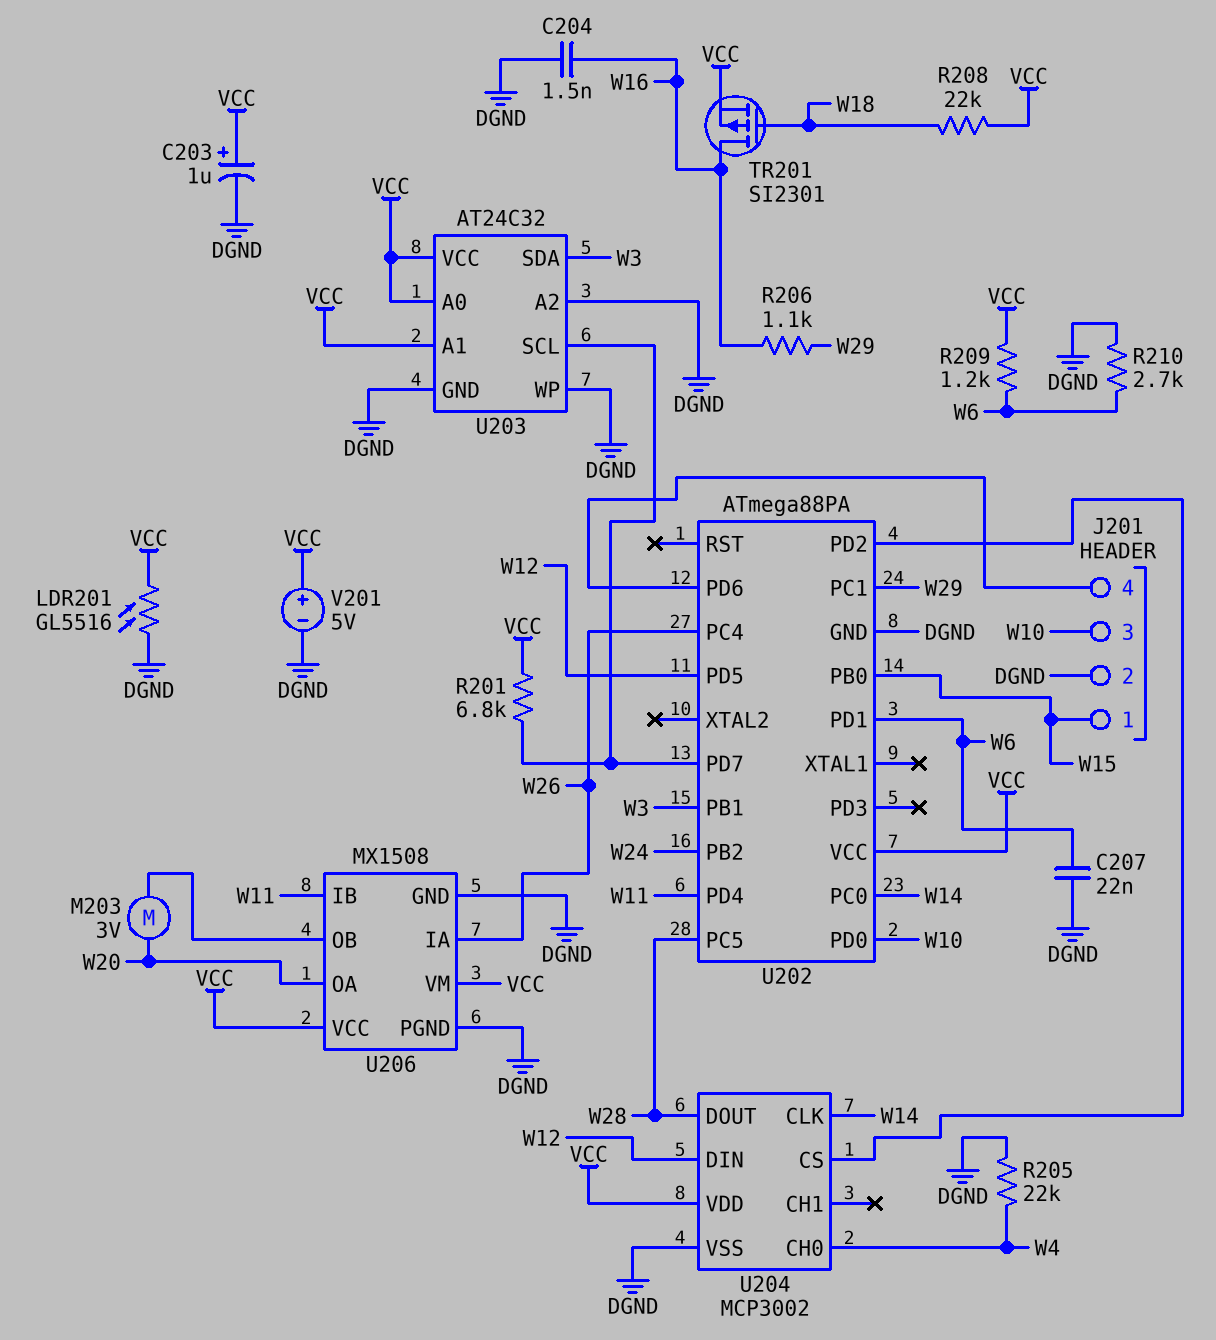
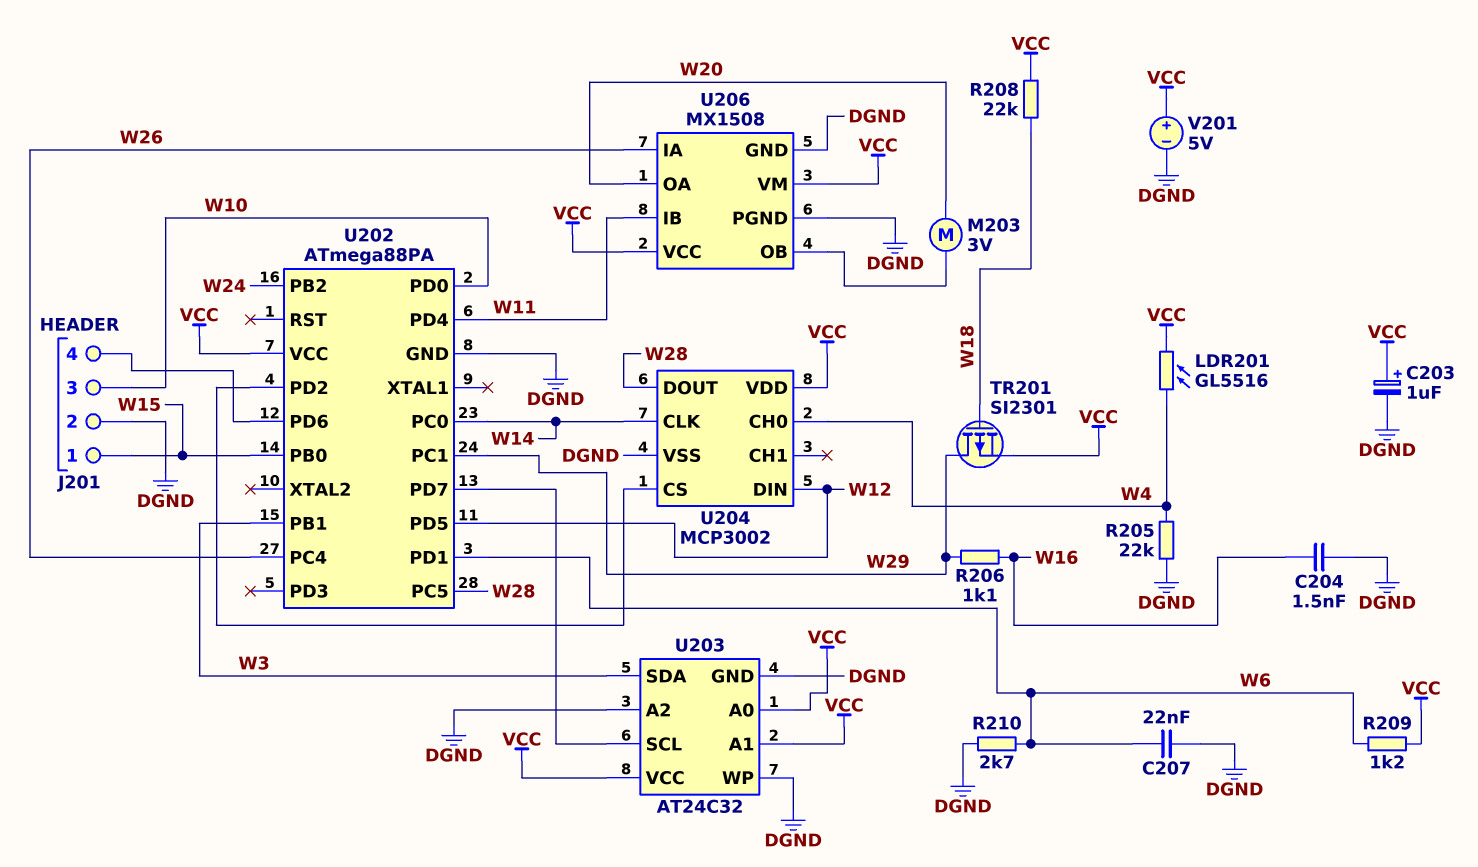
LDR201: GL5516 (DGND, VCC) -> GL5516 (VCC, W4)
R201: 6.8k (U202/PD7, VCC) -> none
TR201: PMOS SI2301 (G W18, D W16, S VCC) -> PMOS SI2301 (G W18, D W29, S VCC)

